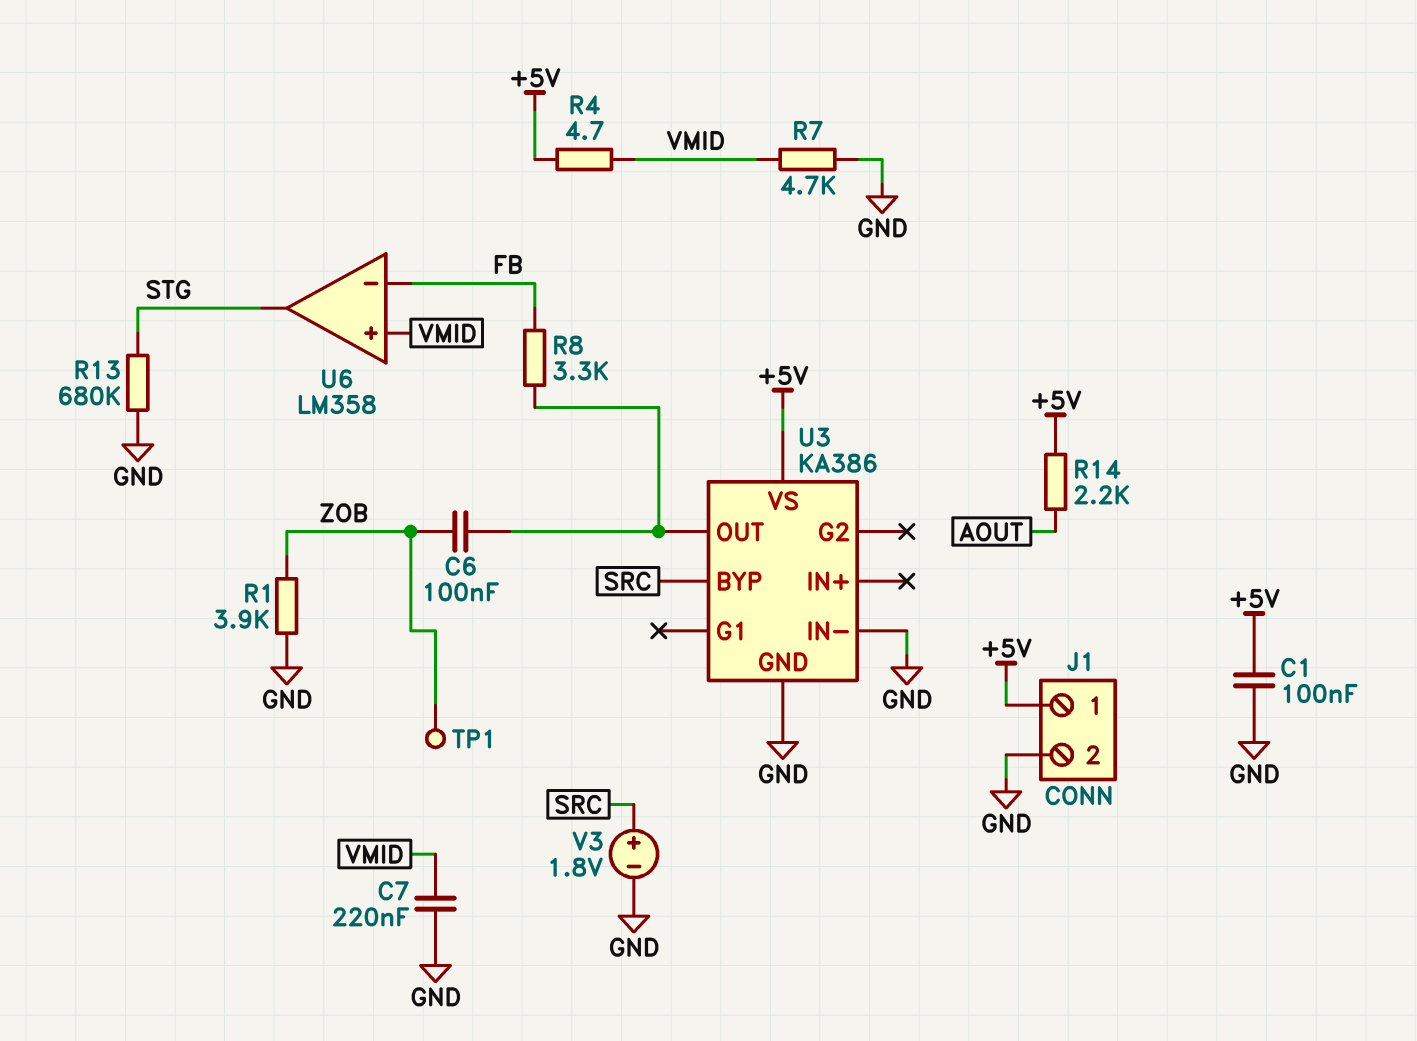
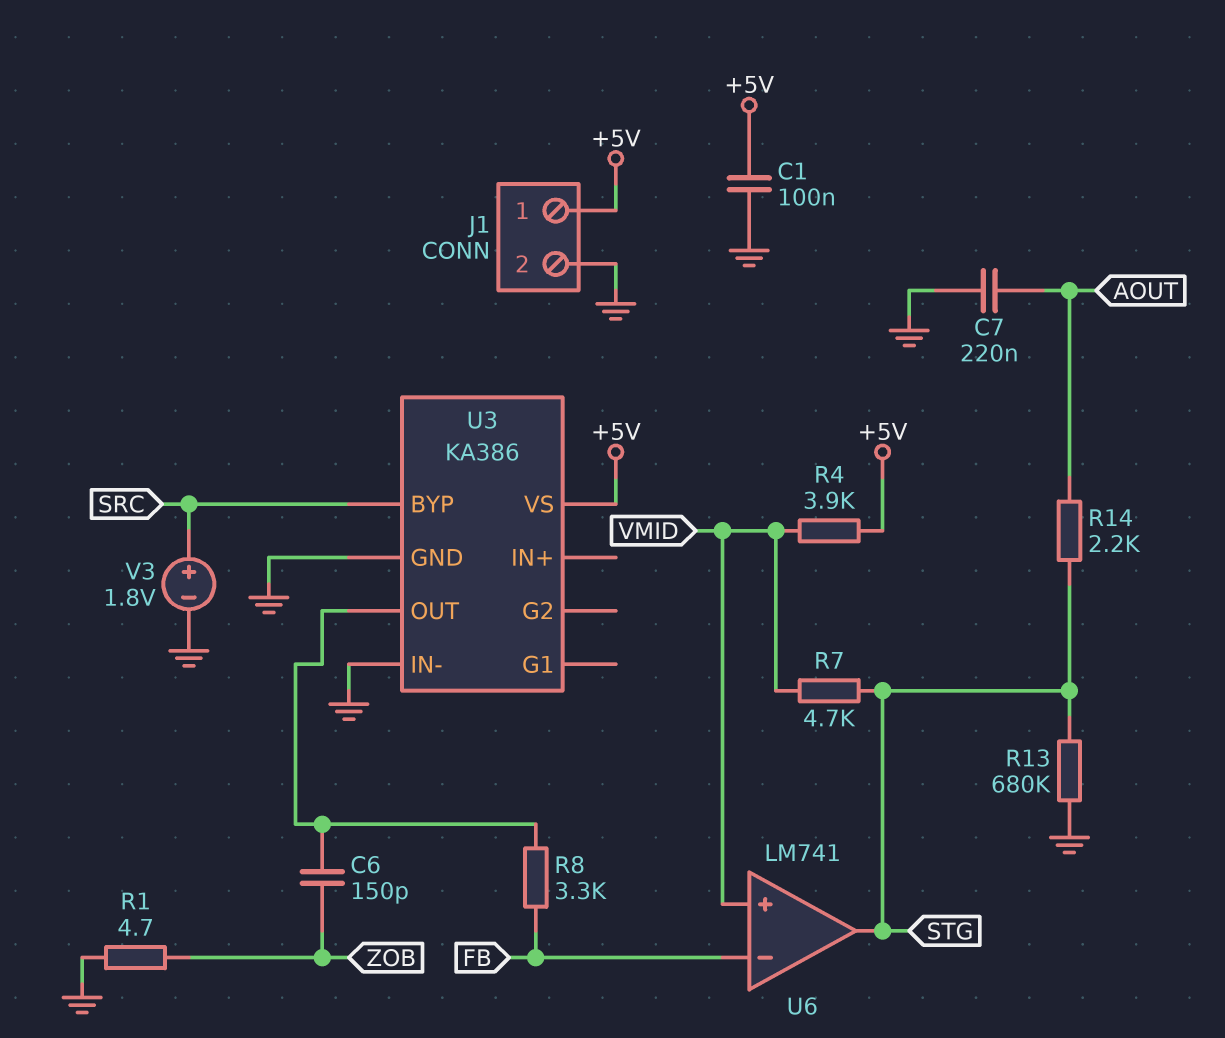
C6: 100nF (U3/OUT, ZOB) -> 150pF (U3/OUT, ZOB)
C7: 220nF (GND, VMID) -> 220nF (AOUT, GND)
R1: 3.9k (GND, ZOB) -> 4.7 (GND, ZOB)
R4: 4.7 (+5V, VMID) -> 3.9k (+5V, VMID)
R7: 4.7k (GND, VMID) -> 4.7k (STG, VMID)
R14: 2.2k (+5V, AOUT) -> 2.2k (AOUT, STG)
TP1: test point (ZOB) -> none
U6: LM358 -> LM741

